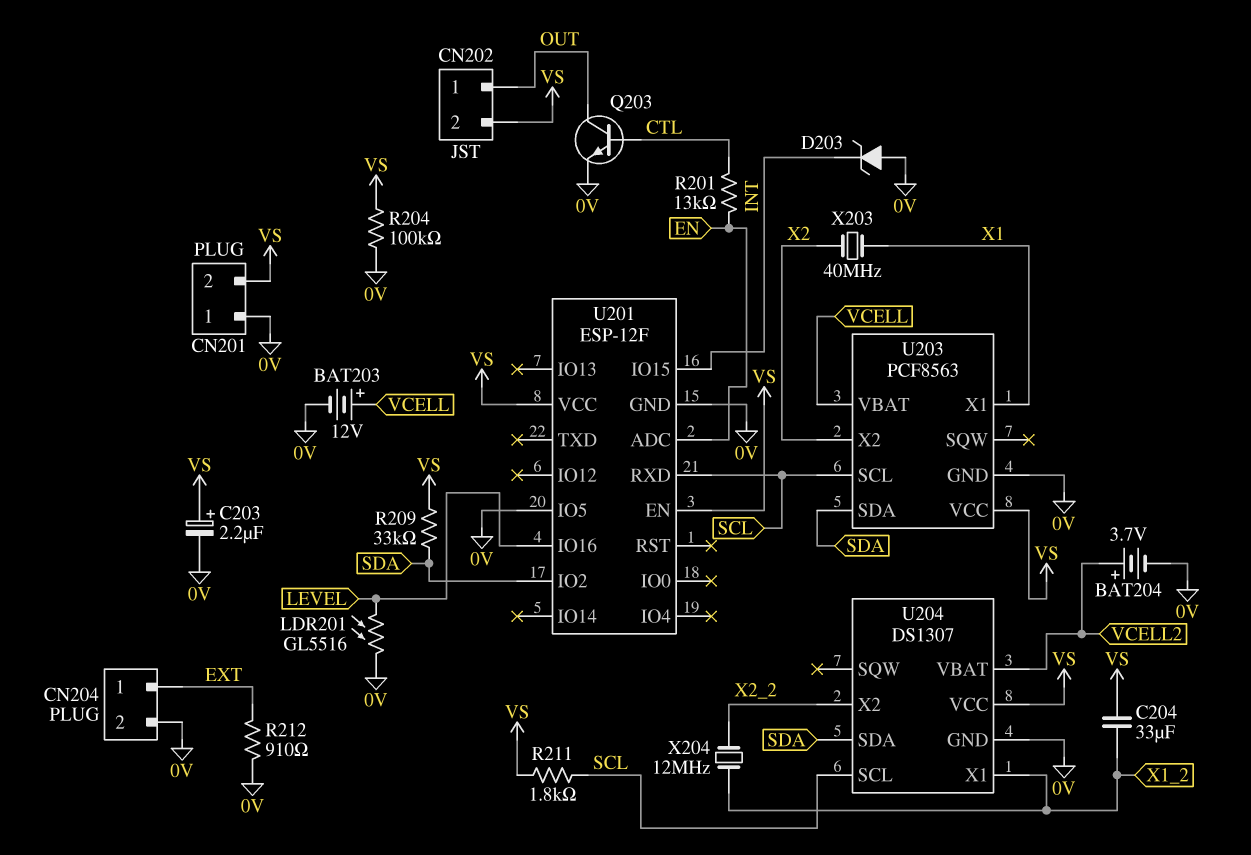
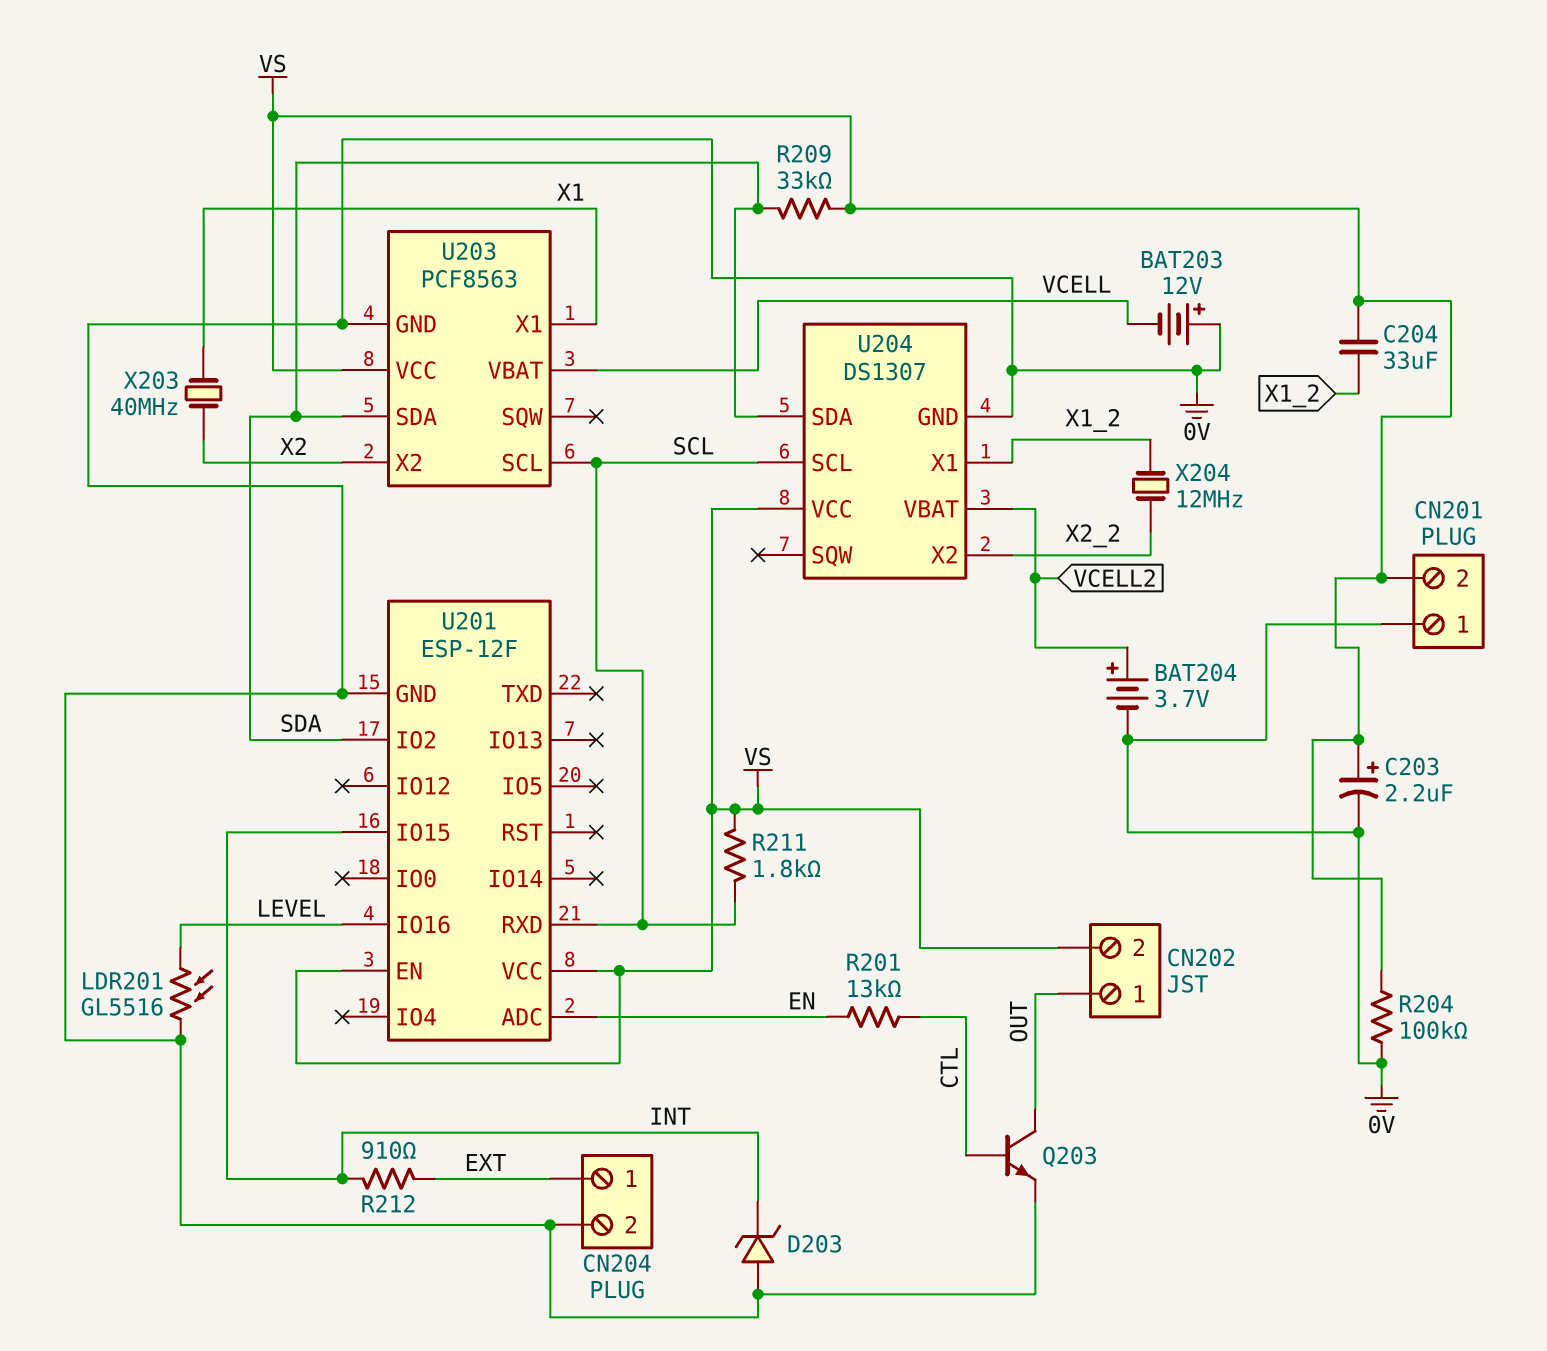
BAT203: 12V (plus VCELL, minus 0V) -> 12V (plus 0V, minus VCELL)
R212: 910 (0V, EXT) -> 910 (EXT, INT)
U201 pin IO5: 0V -> none

